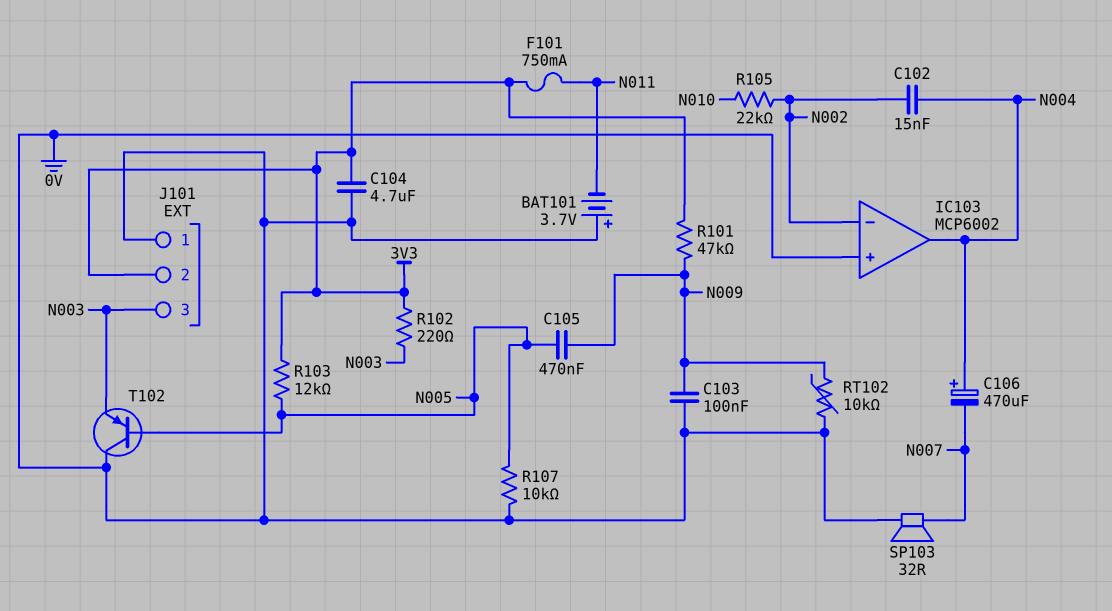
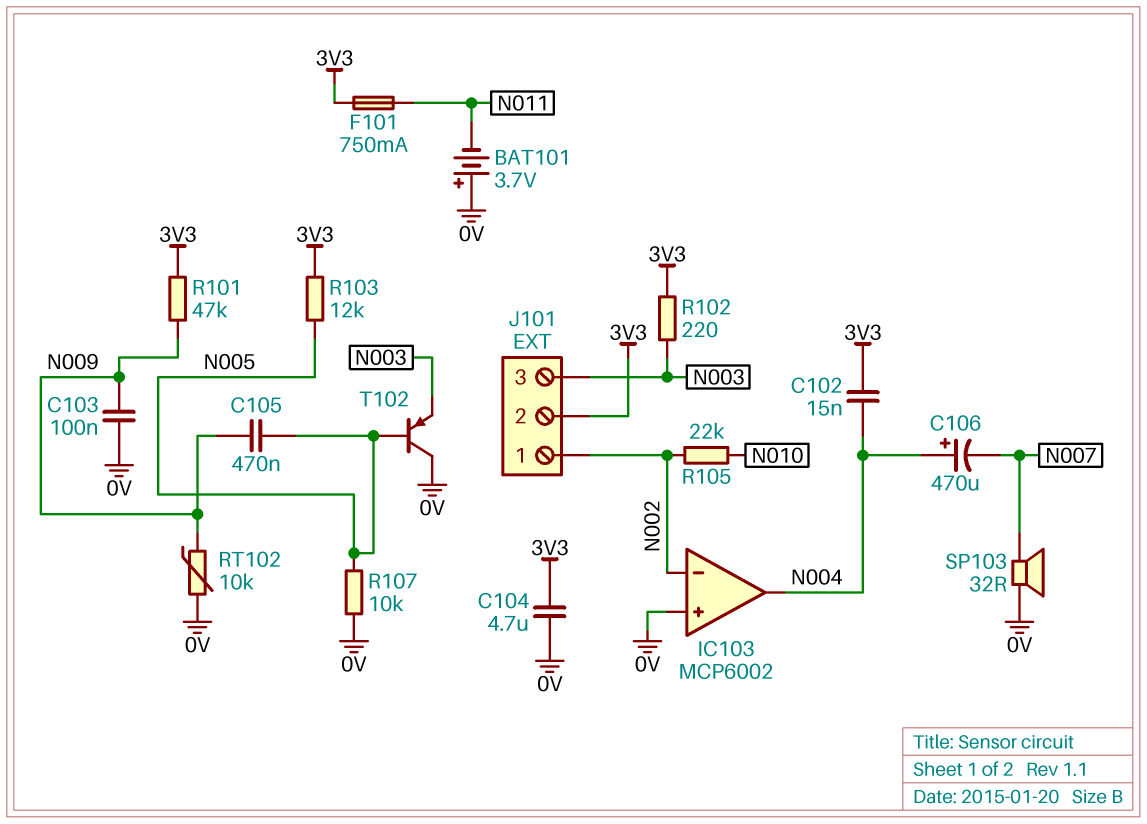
C102: 15nF (N002, N004) -> 15nF (3V3, N004)
J101 pin 1: 0V -> N002

